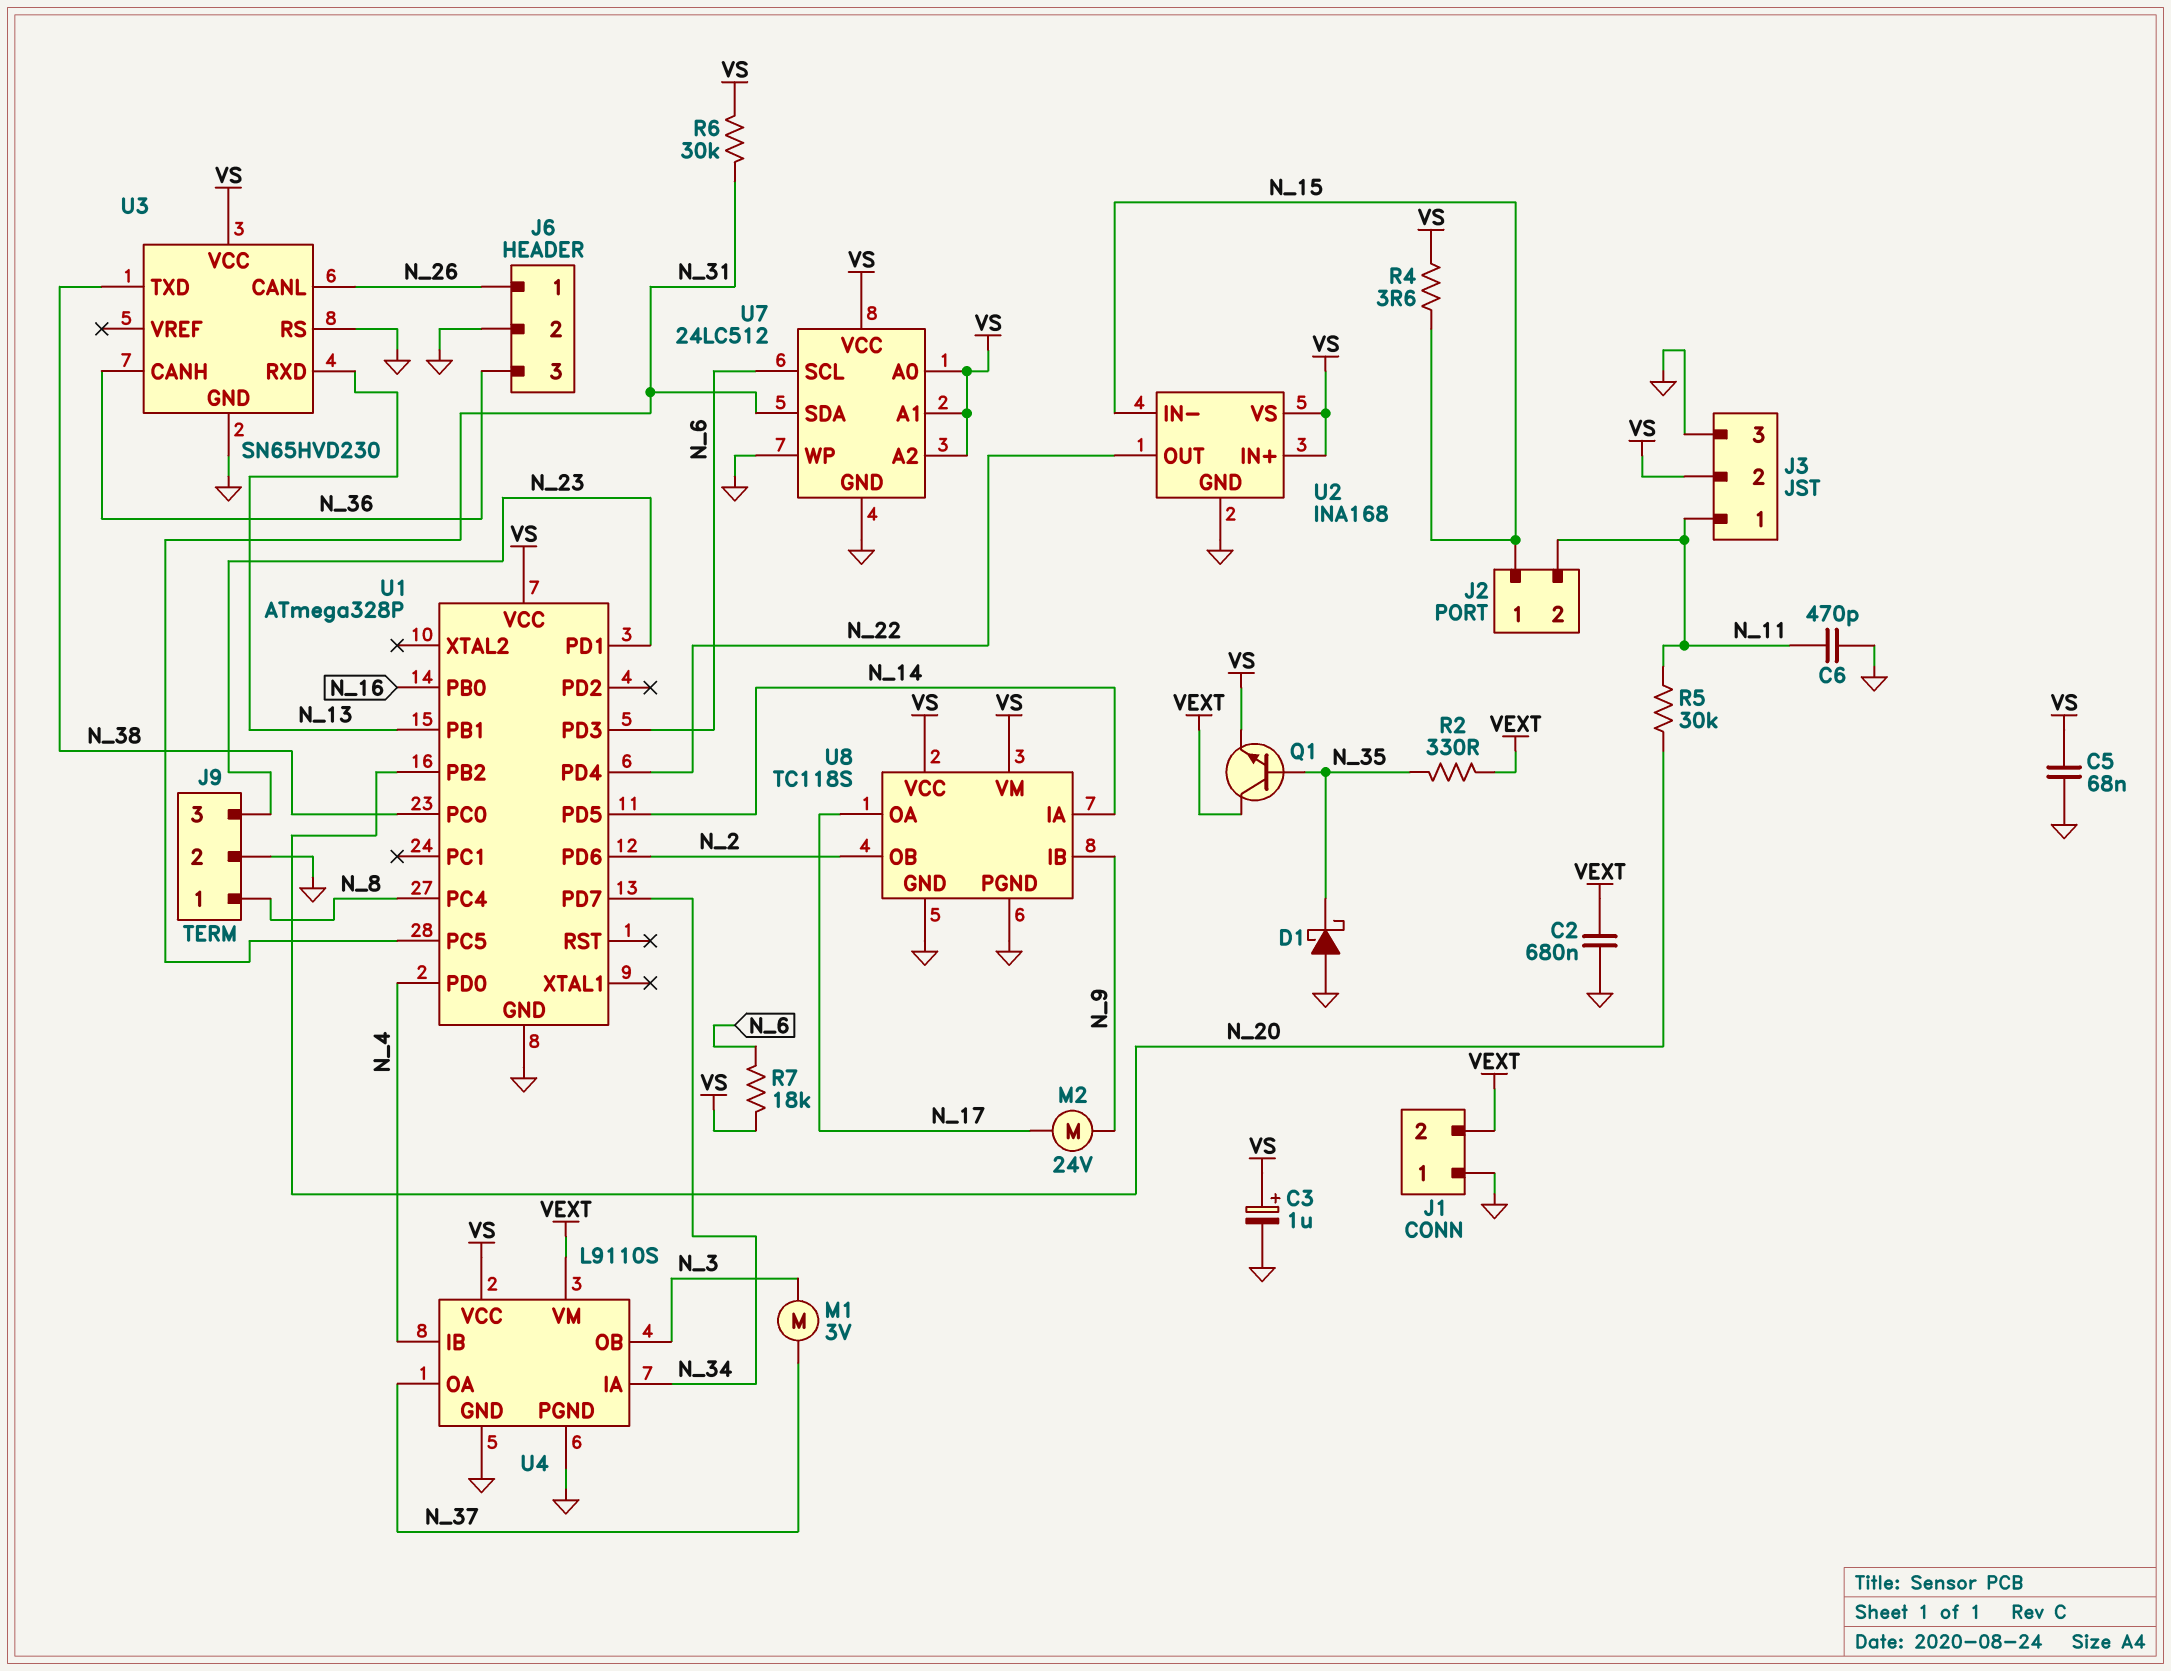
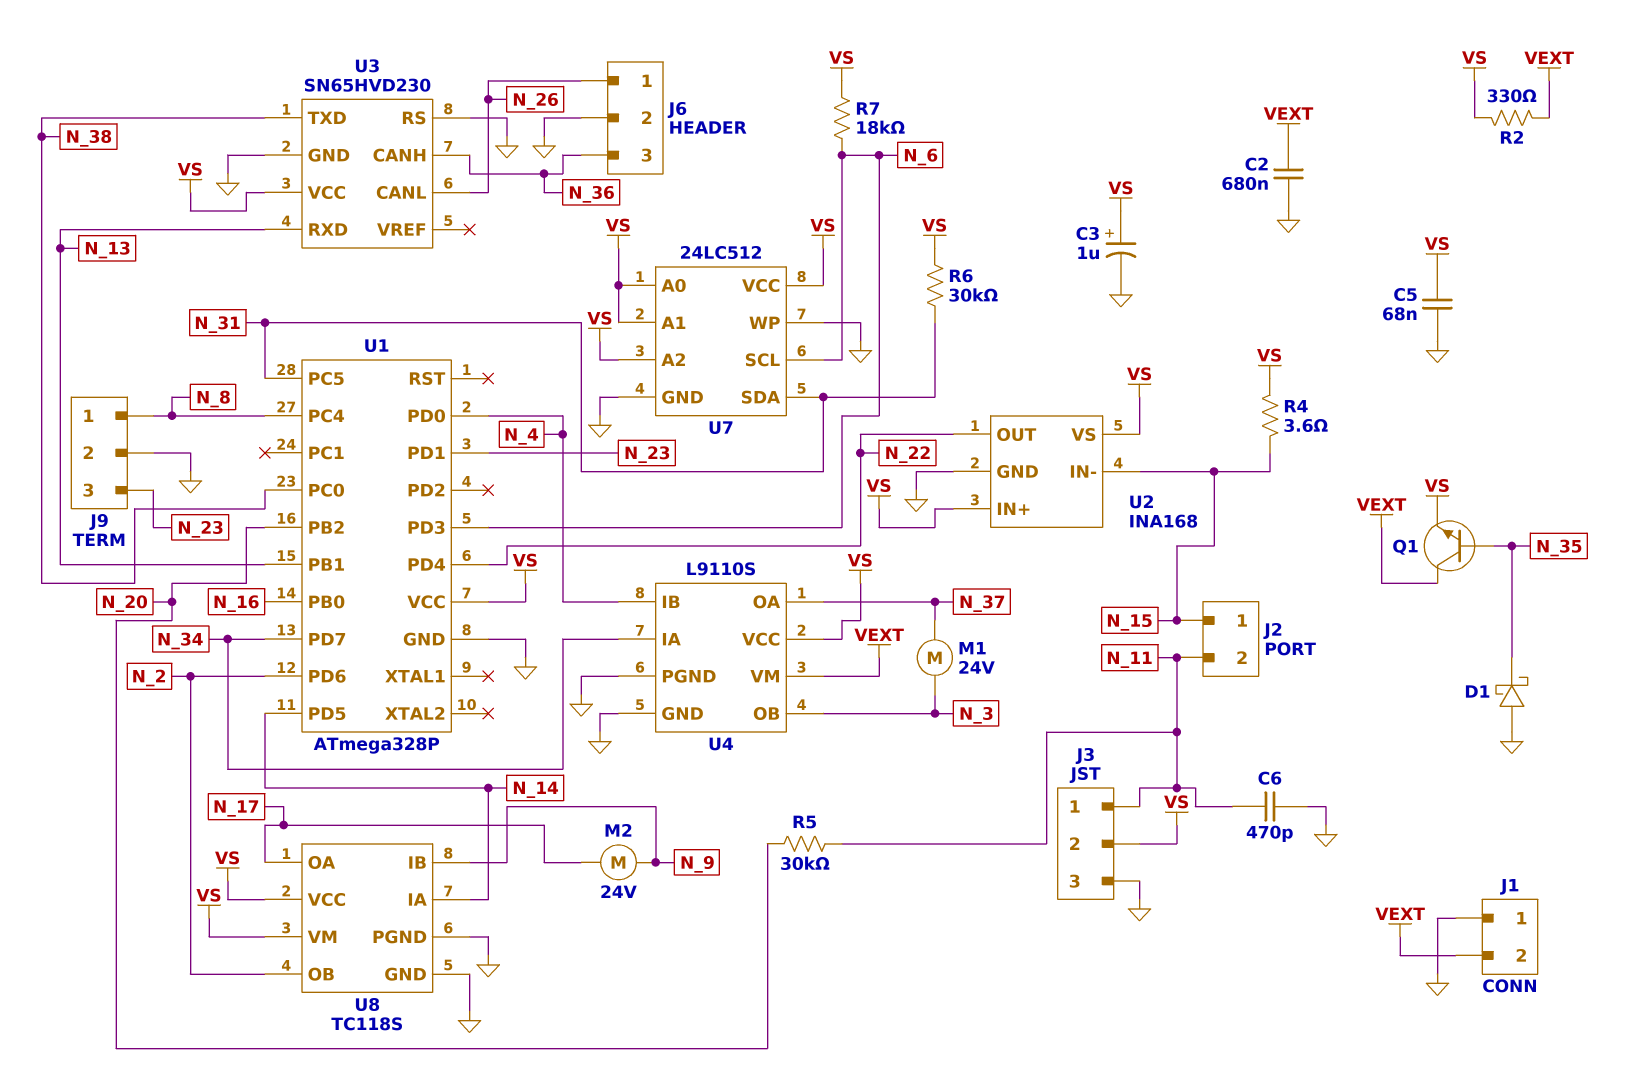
M1: motor 3V (N_3, N_37) -> motor 24V (N_3, N_37)
R2: 330 (N_35, VEXT) -> 330 (VEXT, VS)

